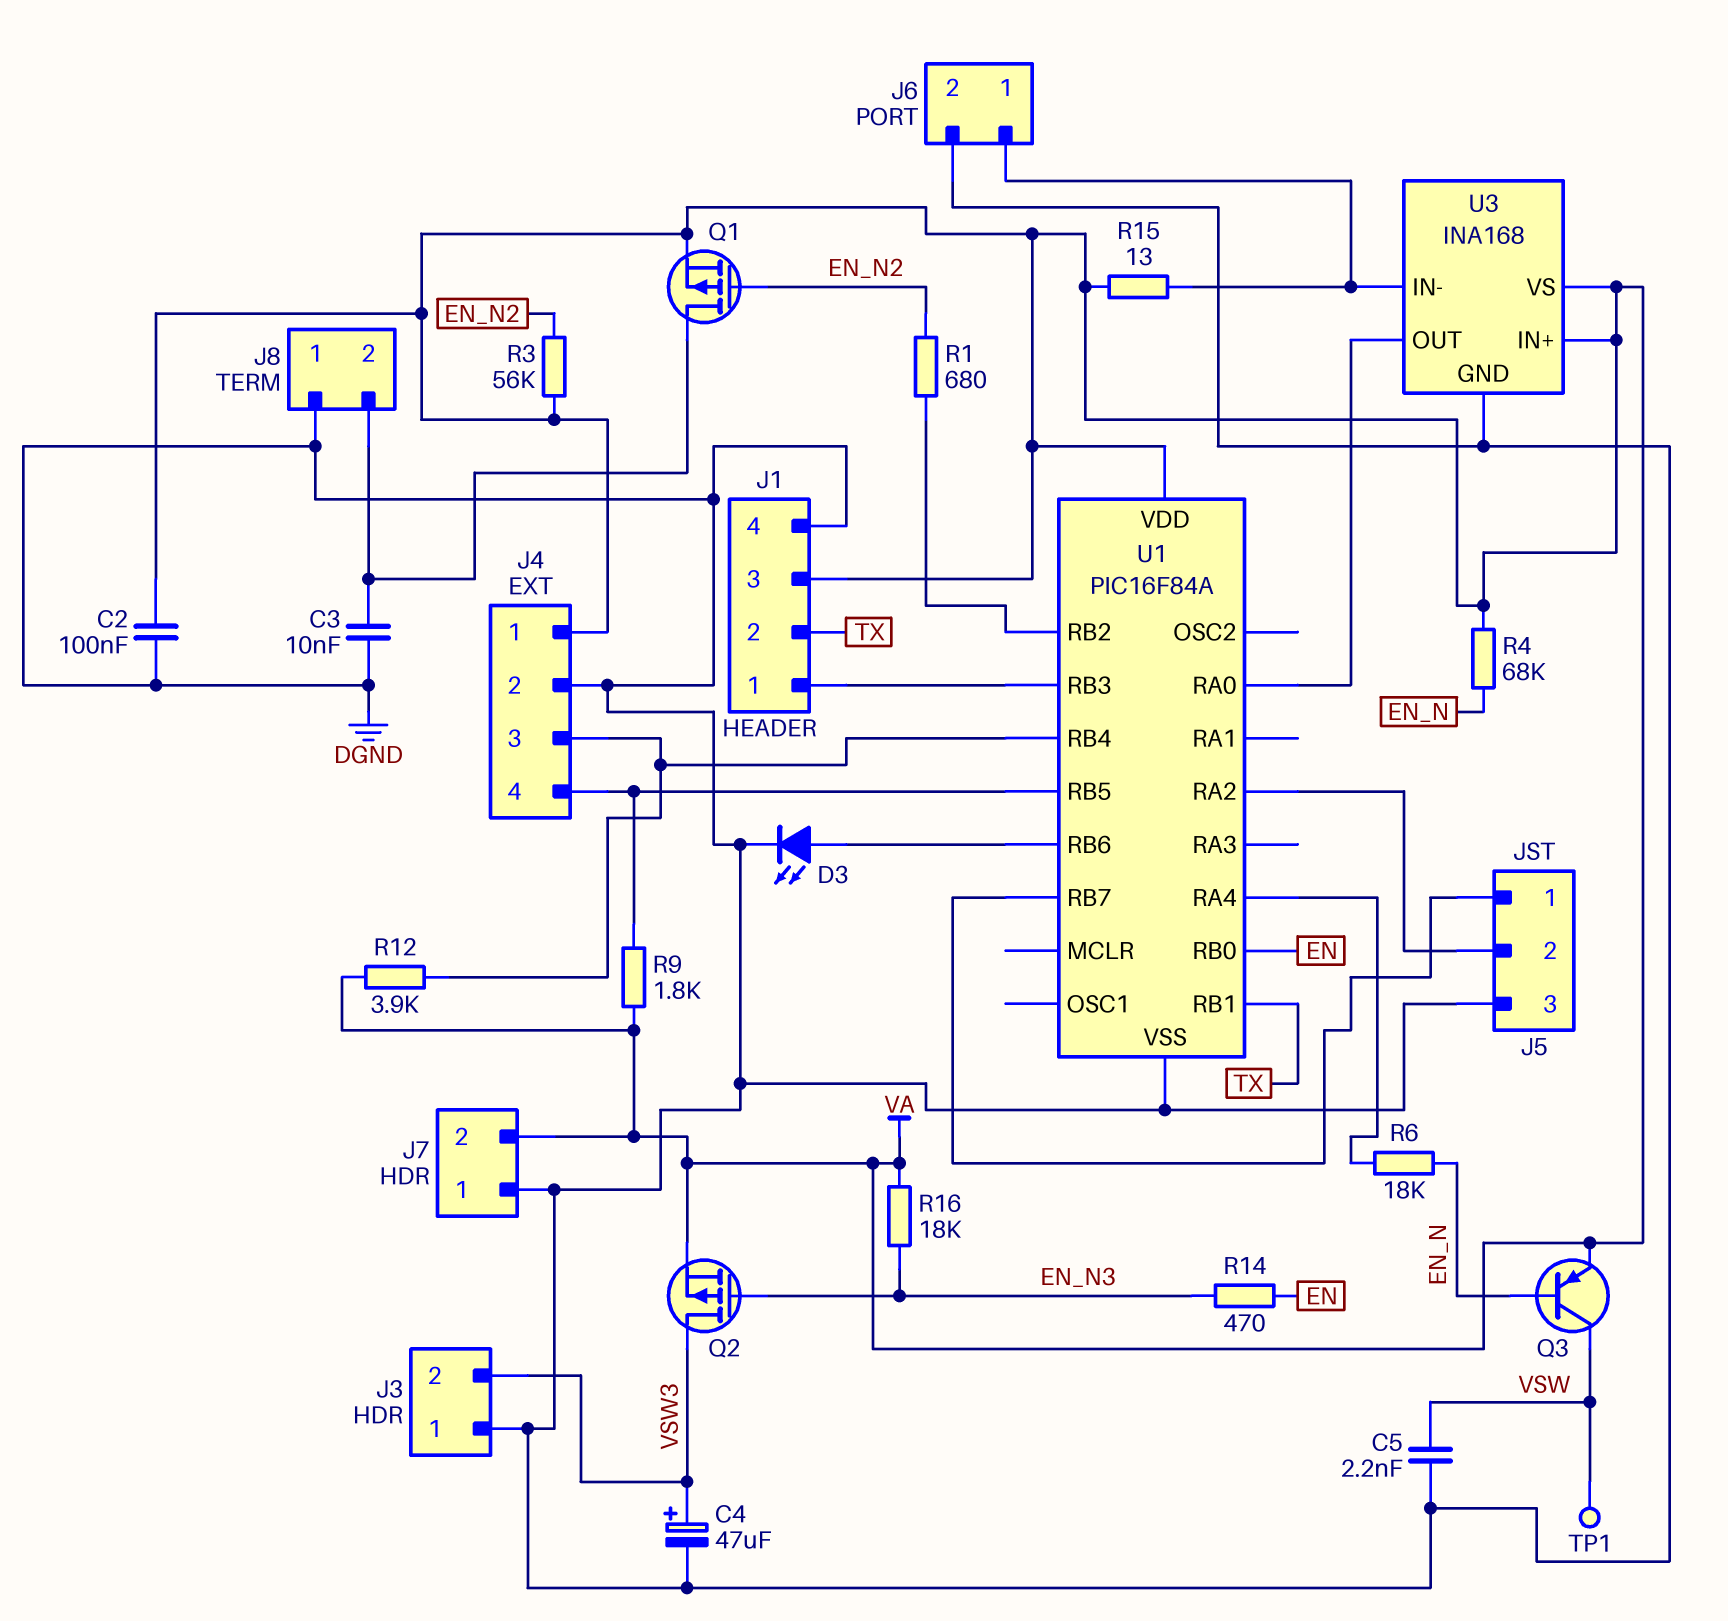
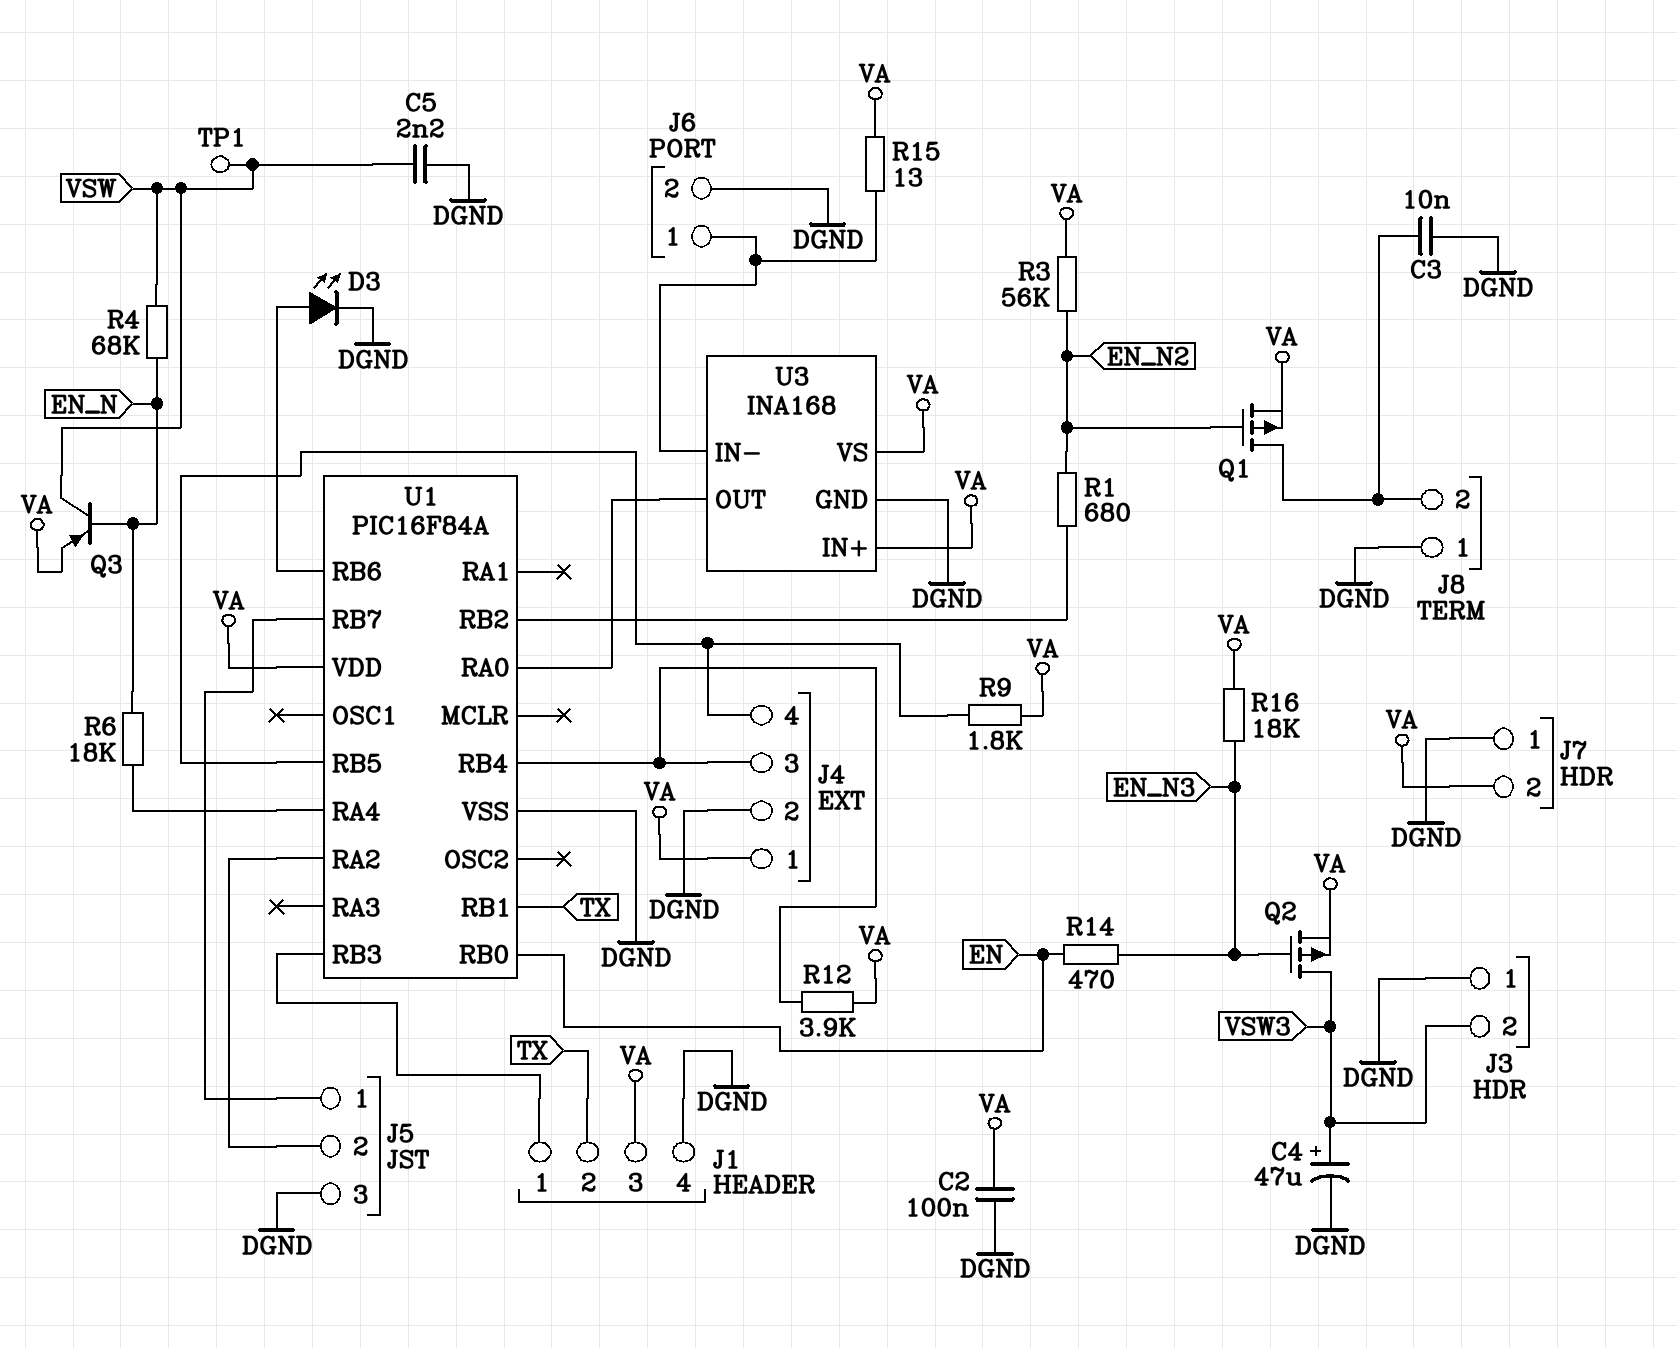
R4: 68k (EN_N, VA) -> 68k (EN_N, VSW)

